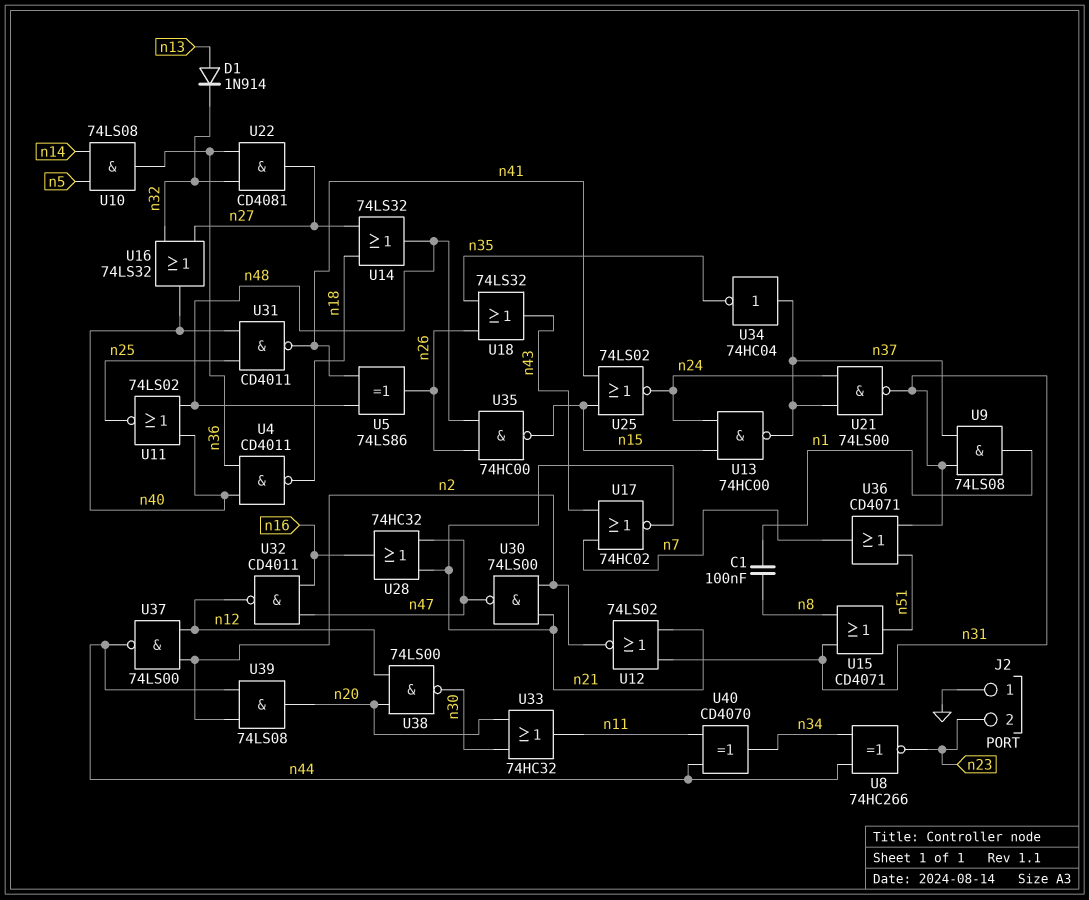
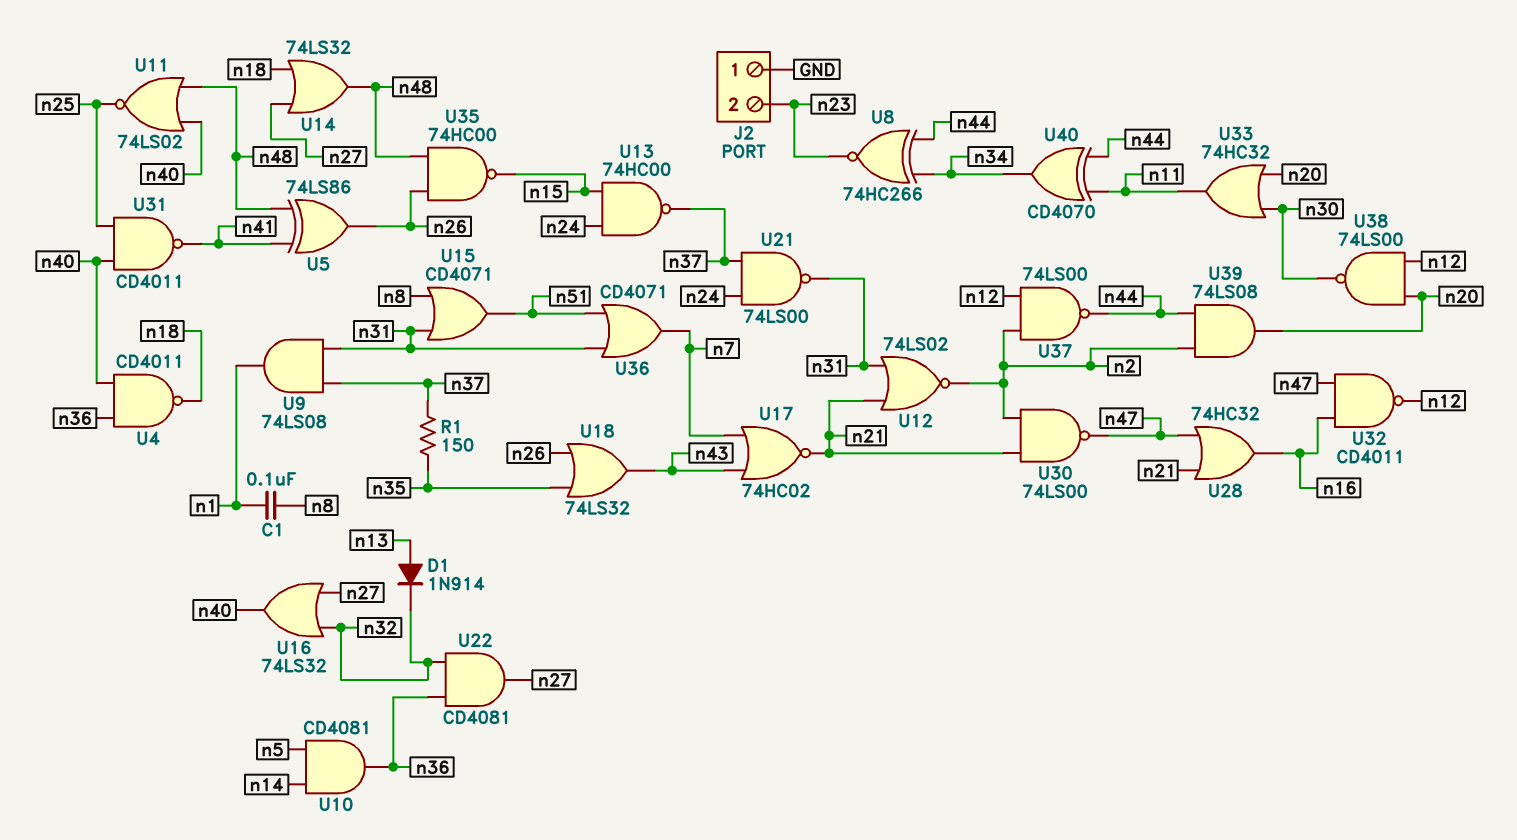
R1: none -> 150 (n35, n37)
U10: AND 74LS08 (in n5, in n14, out n36) -> AND CD4081 (in n5, in n14, out n36)
U25: NOR 74LS02 (in n15, in n41, out n24) -> none
U34: NOT 74HC04 (in n37, out n35) -> none

